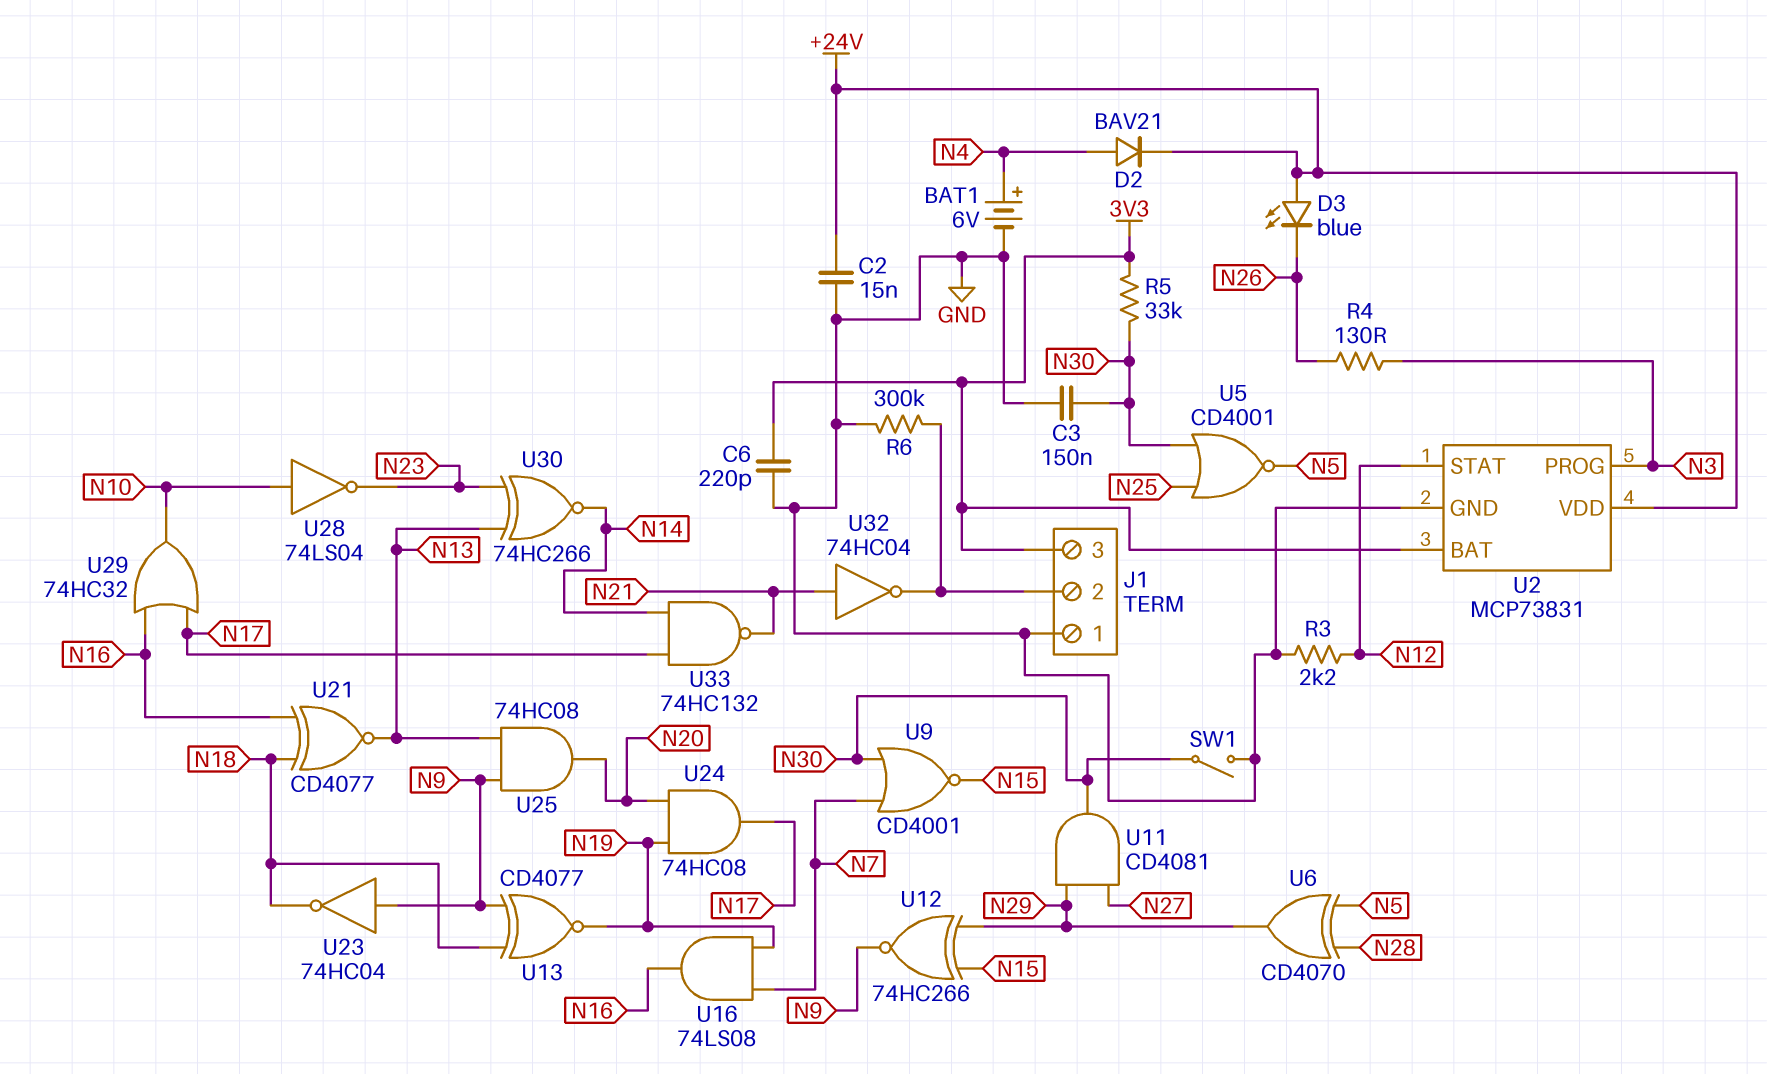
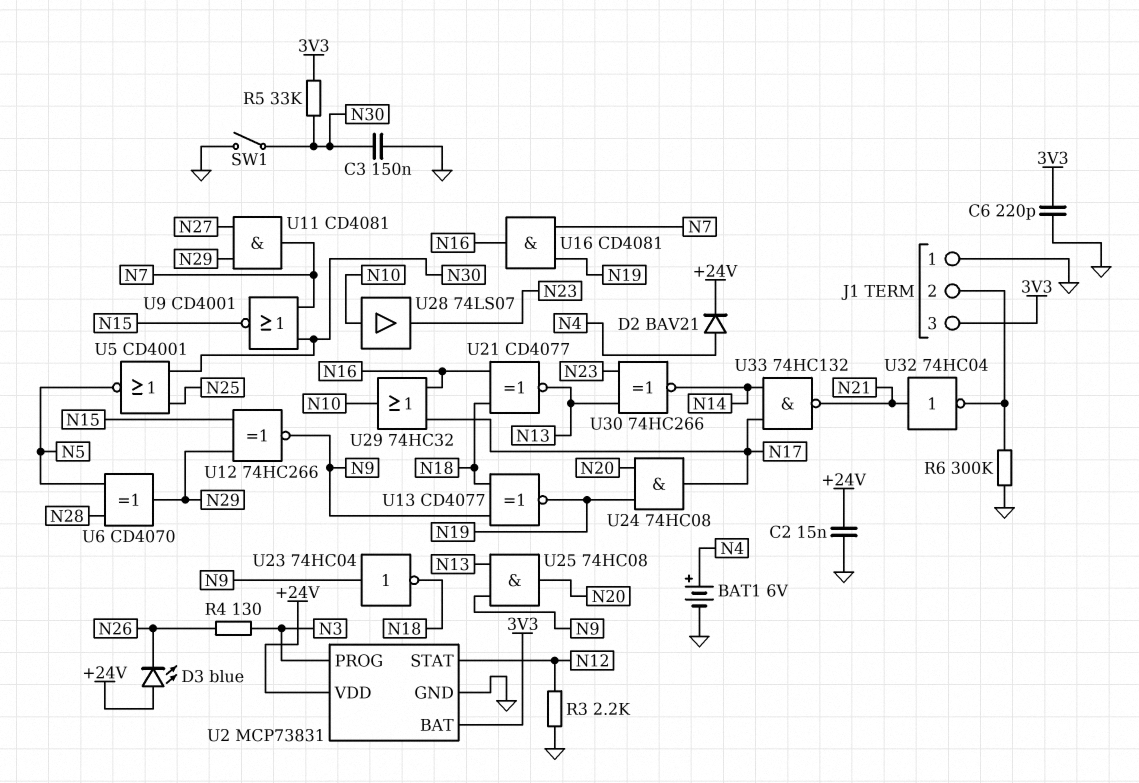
U11: AND CD4081 (in N27, in N29, out N30) -> AND CD4081 (in N27, in N29, out N7)
U16: AND 74LS08 (in N7, in N19, out N16) -> AND CD4081 (in N7, in N19, out N16)
U28: NOT 74LS04 (in N10, out N23) -> buffer 74LS07 (in N10, out N23)

